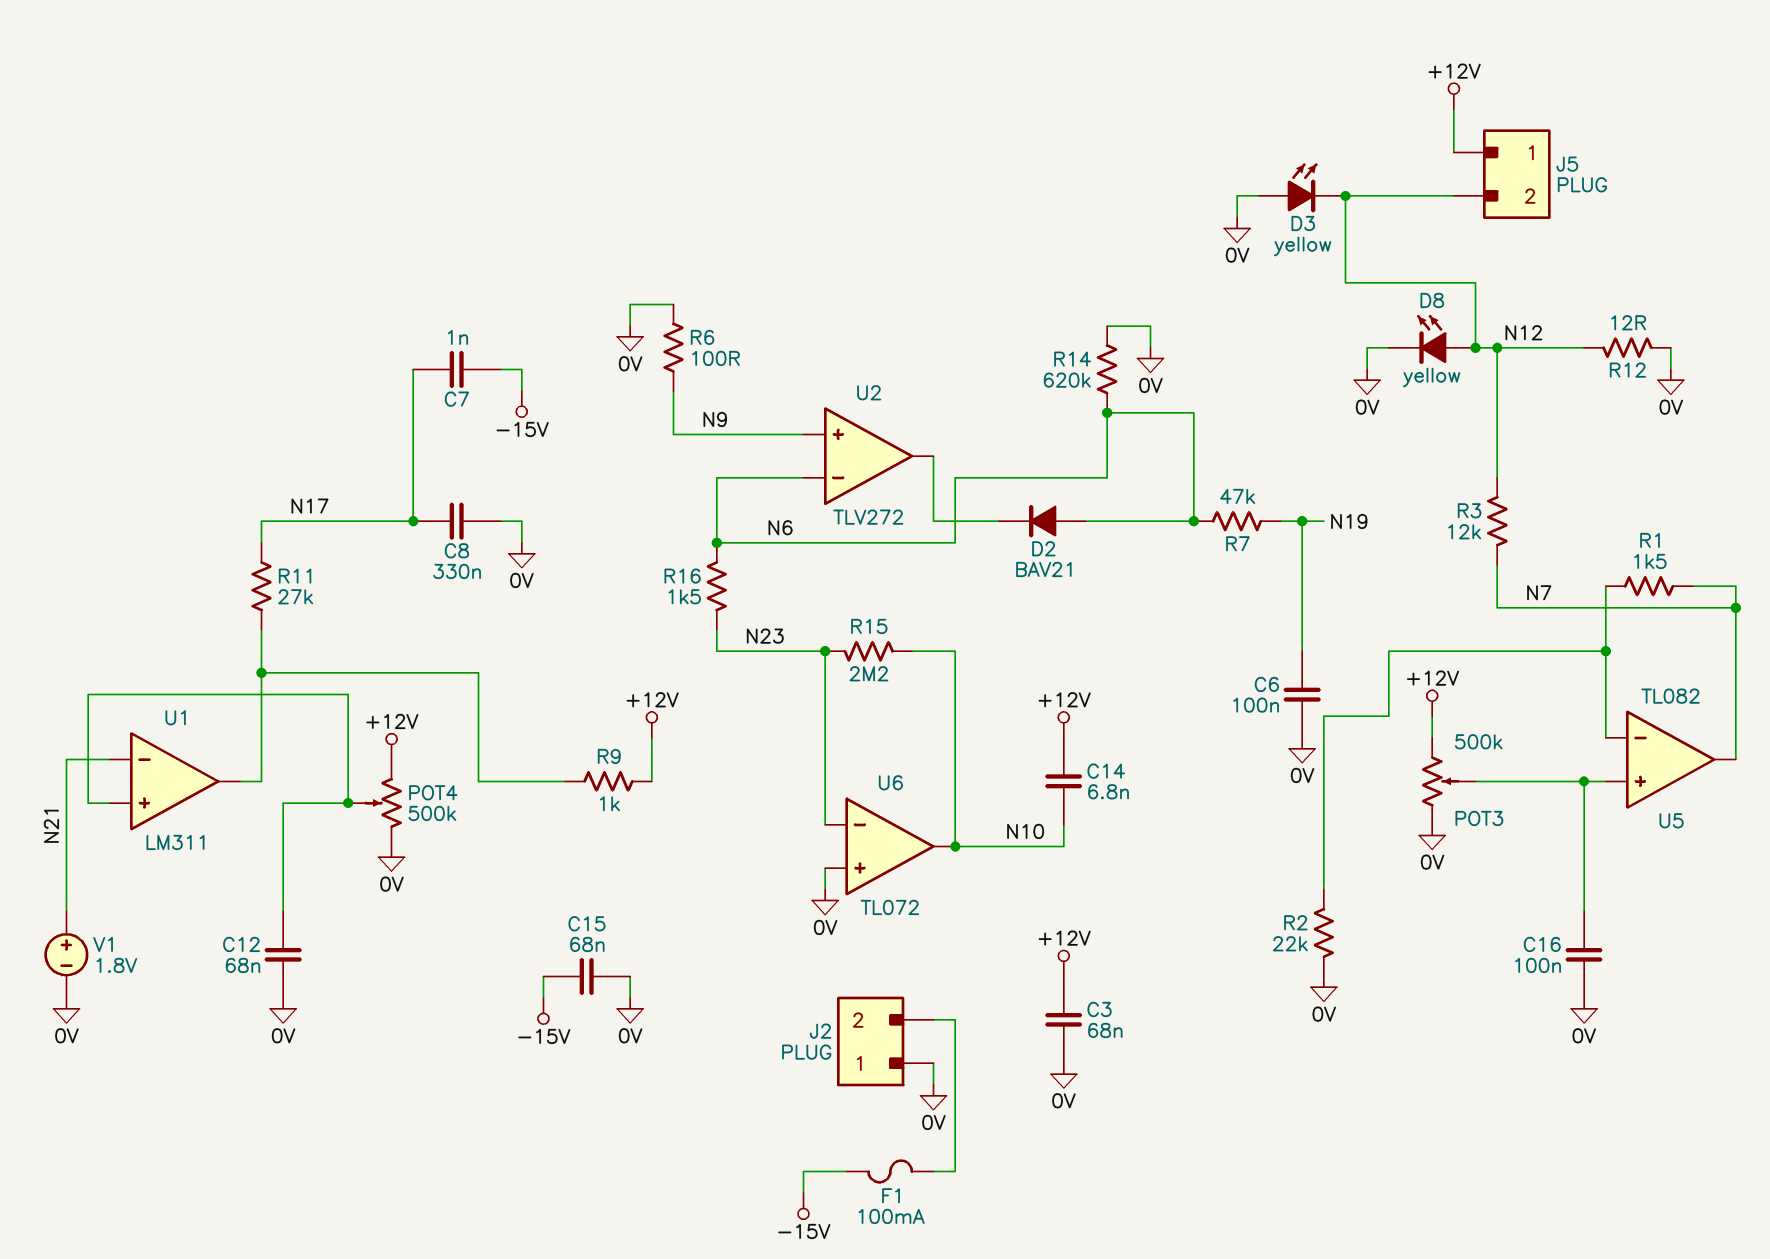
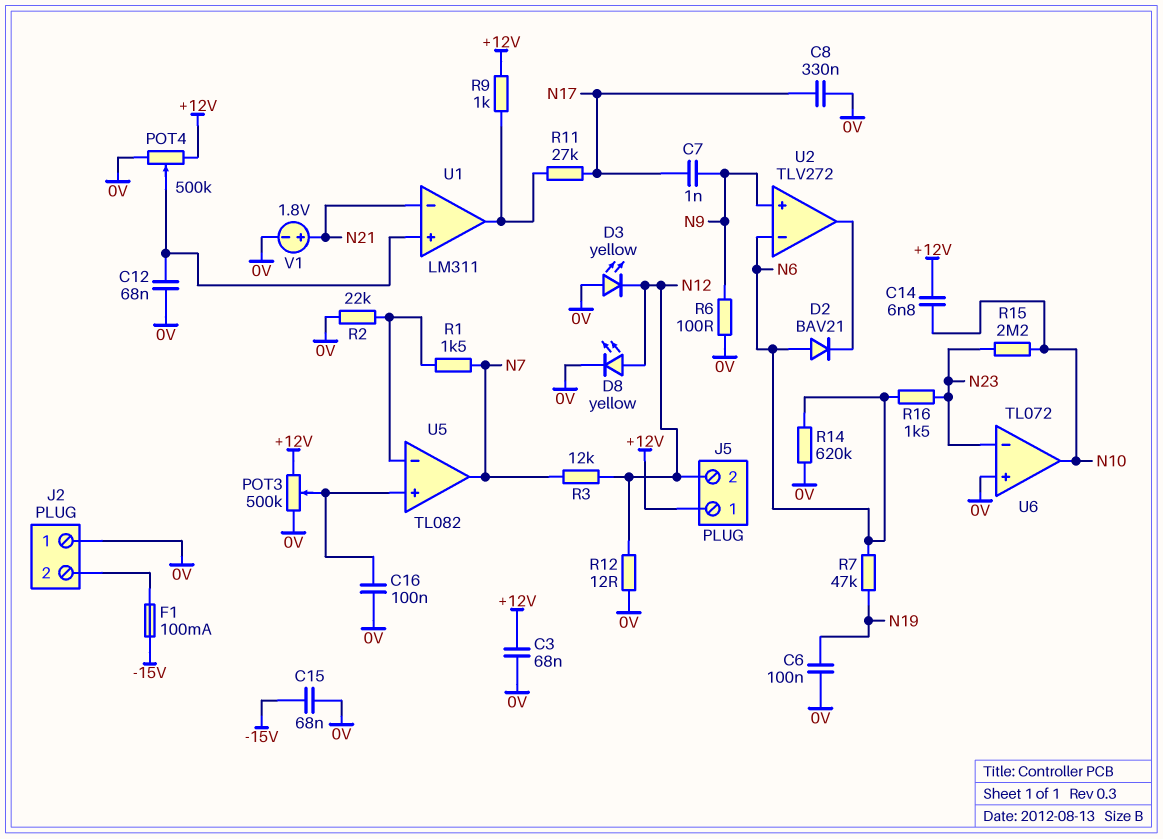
C7: 1nF (-15V, N17) -> 1nF (N9, N17)

